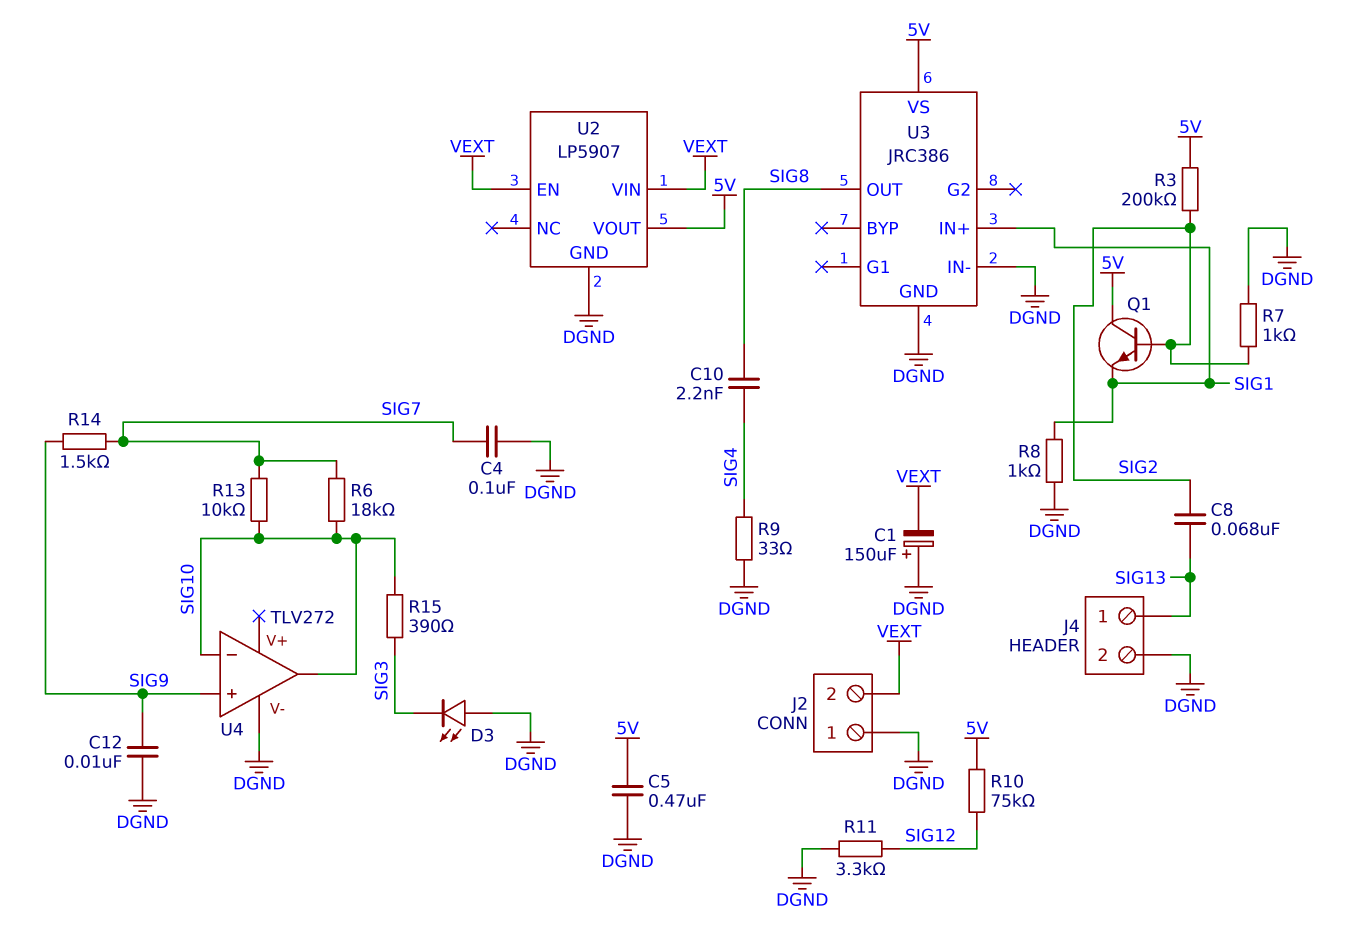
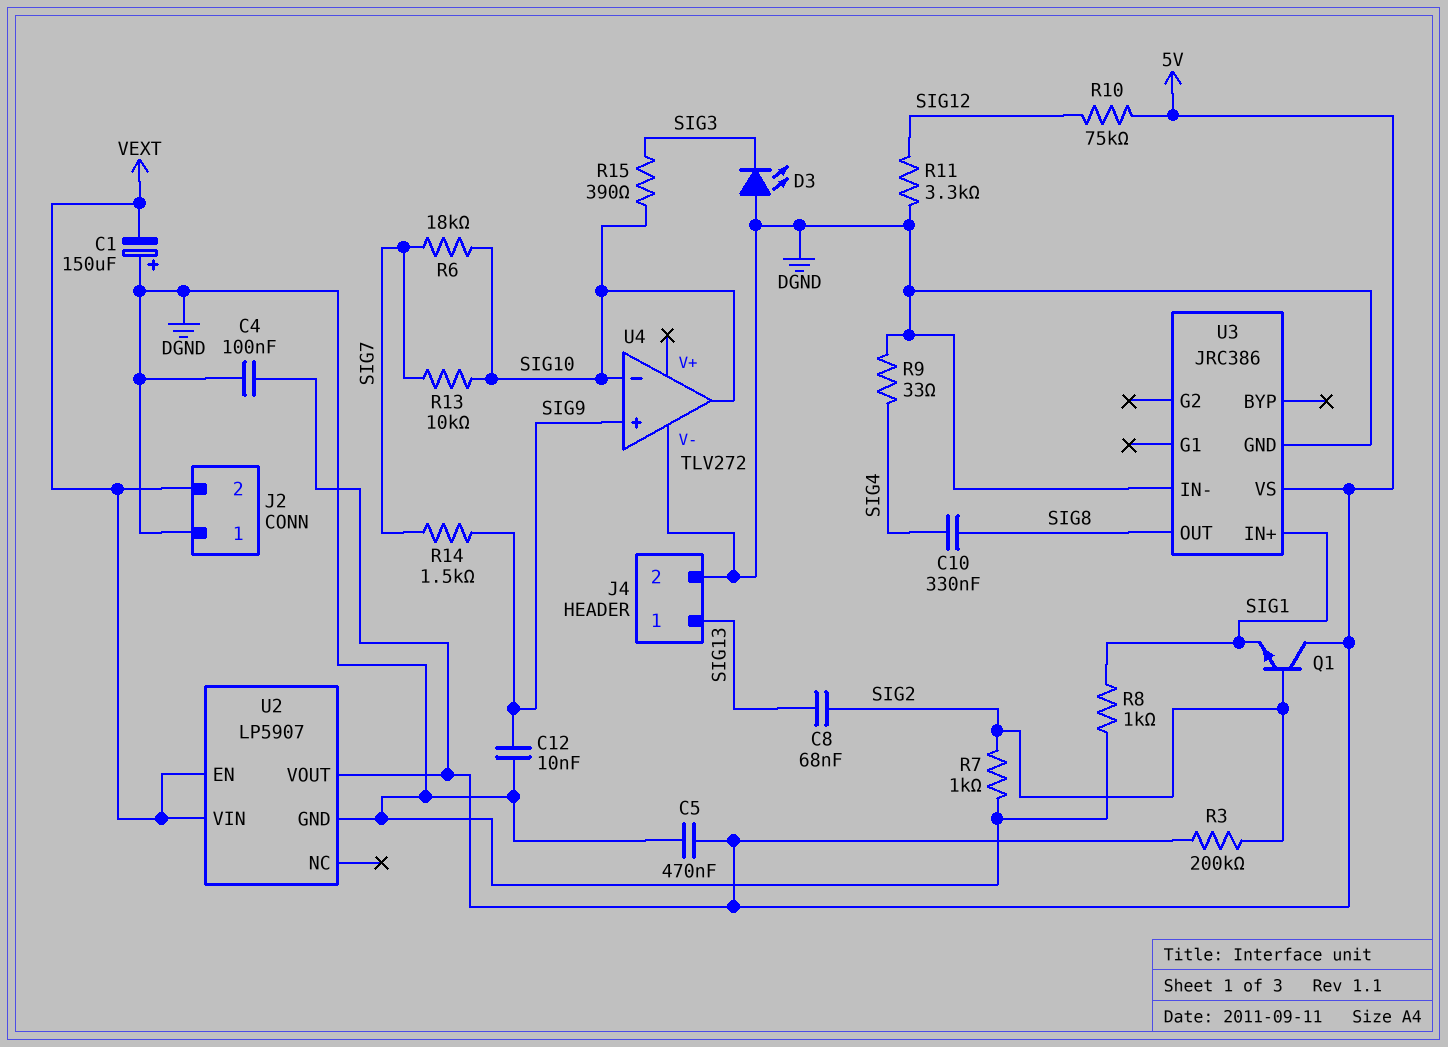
C4: 100nF (DGND, SIG7) -> 100nF (5V, DGND)
C10: 2.2nF (SIG4, SIG8) -> 330nF (SIG4, SIG8)

